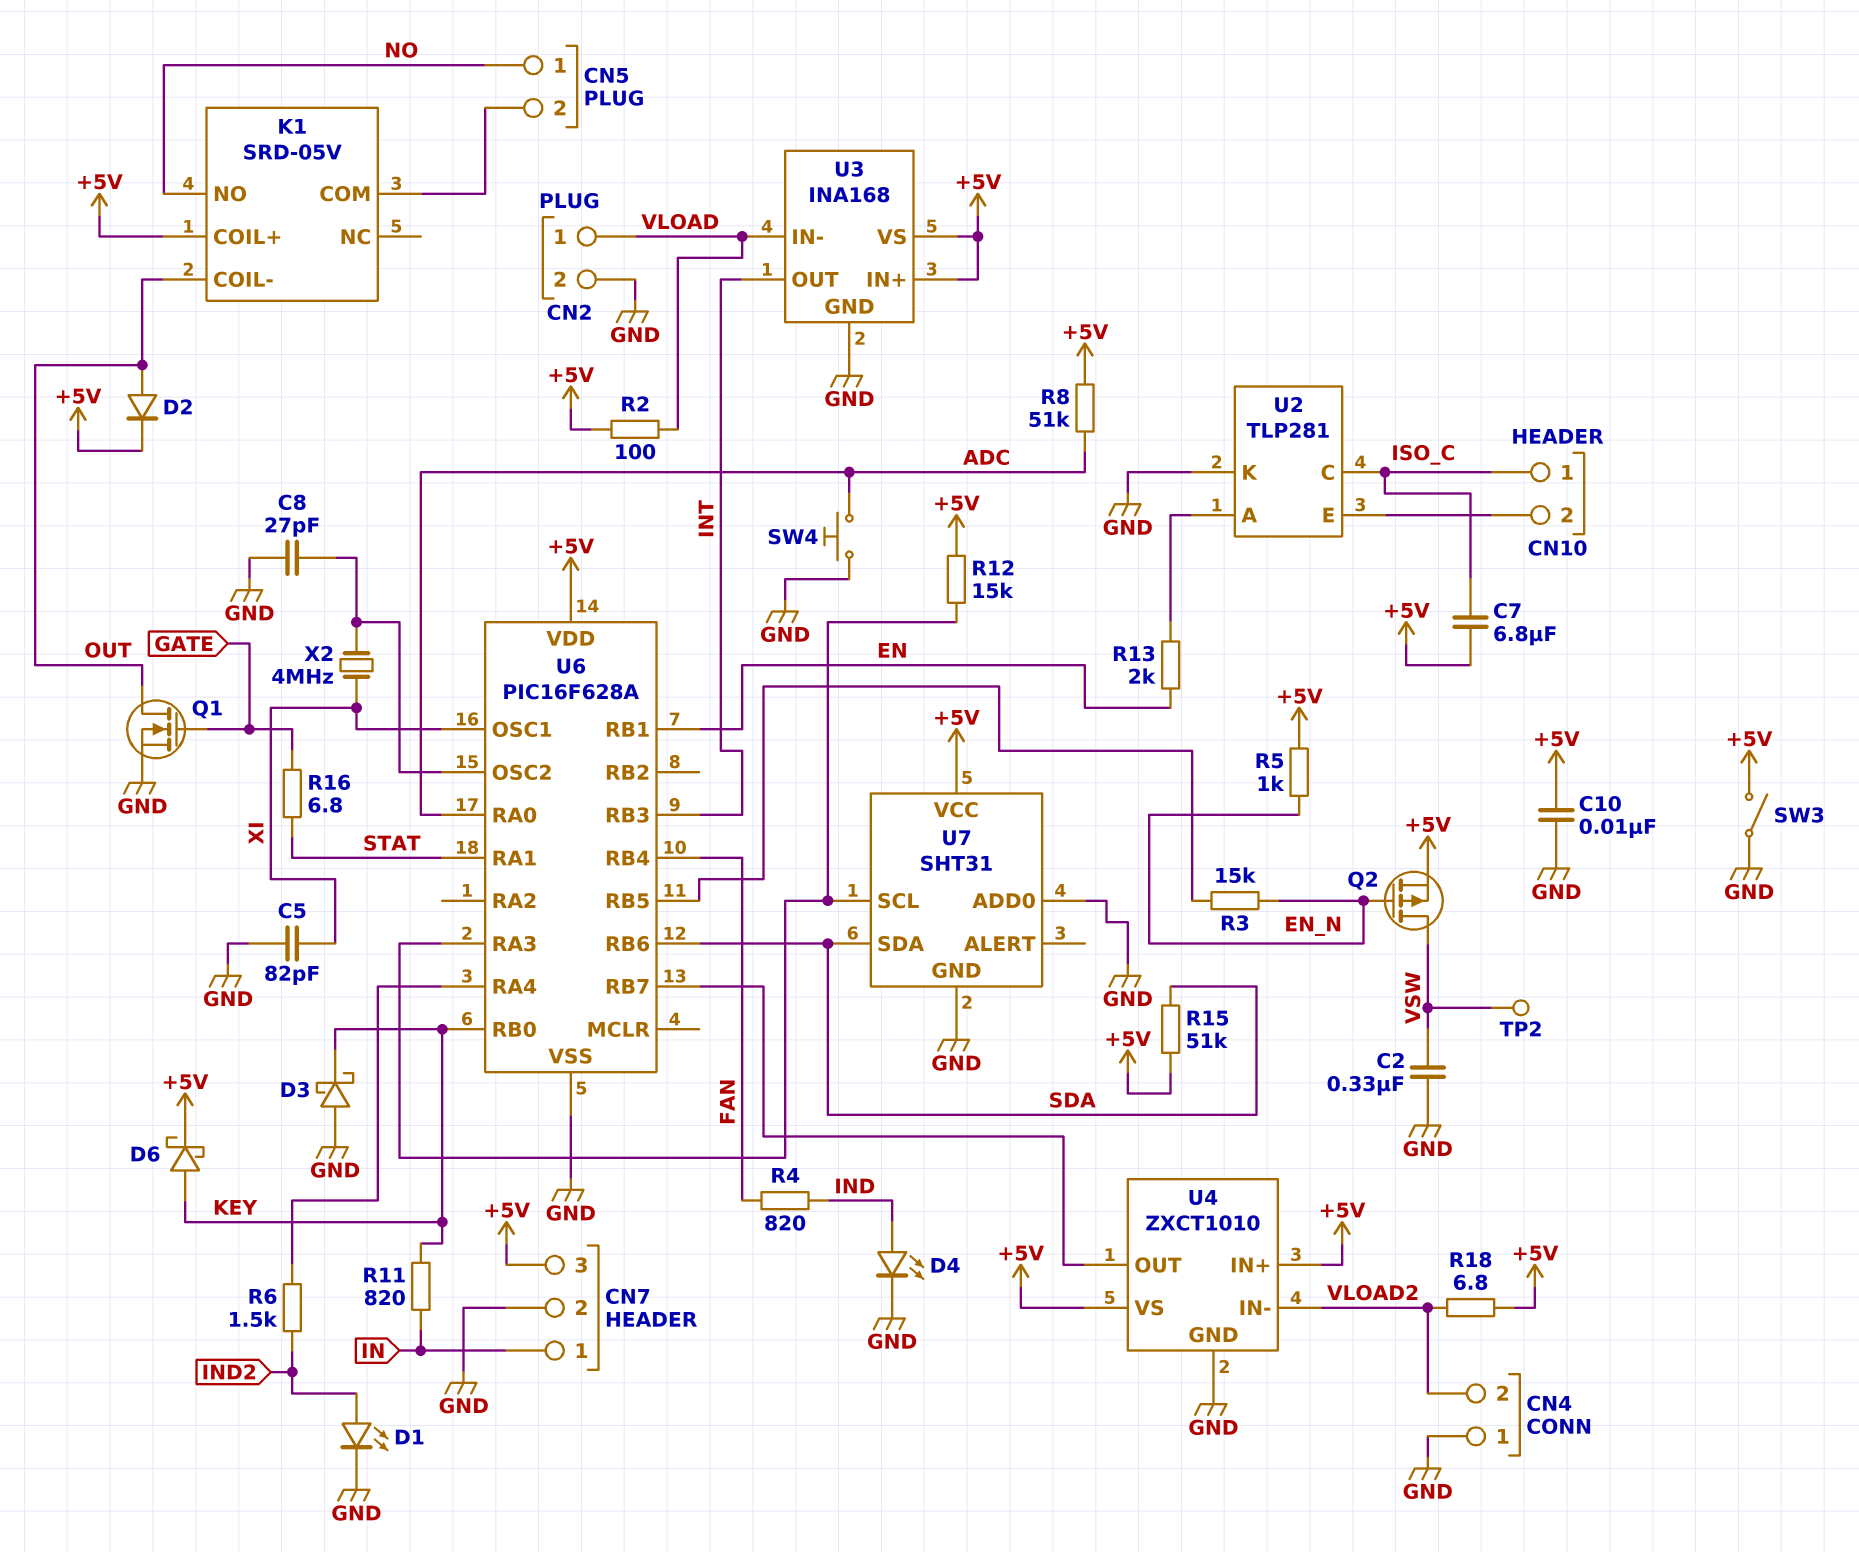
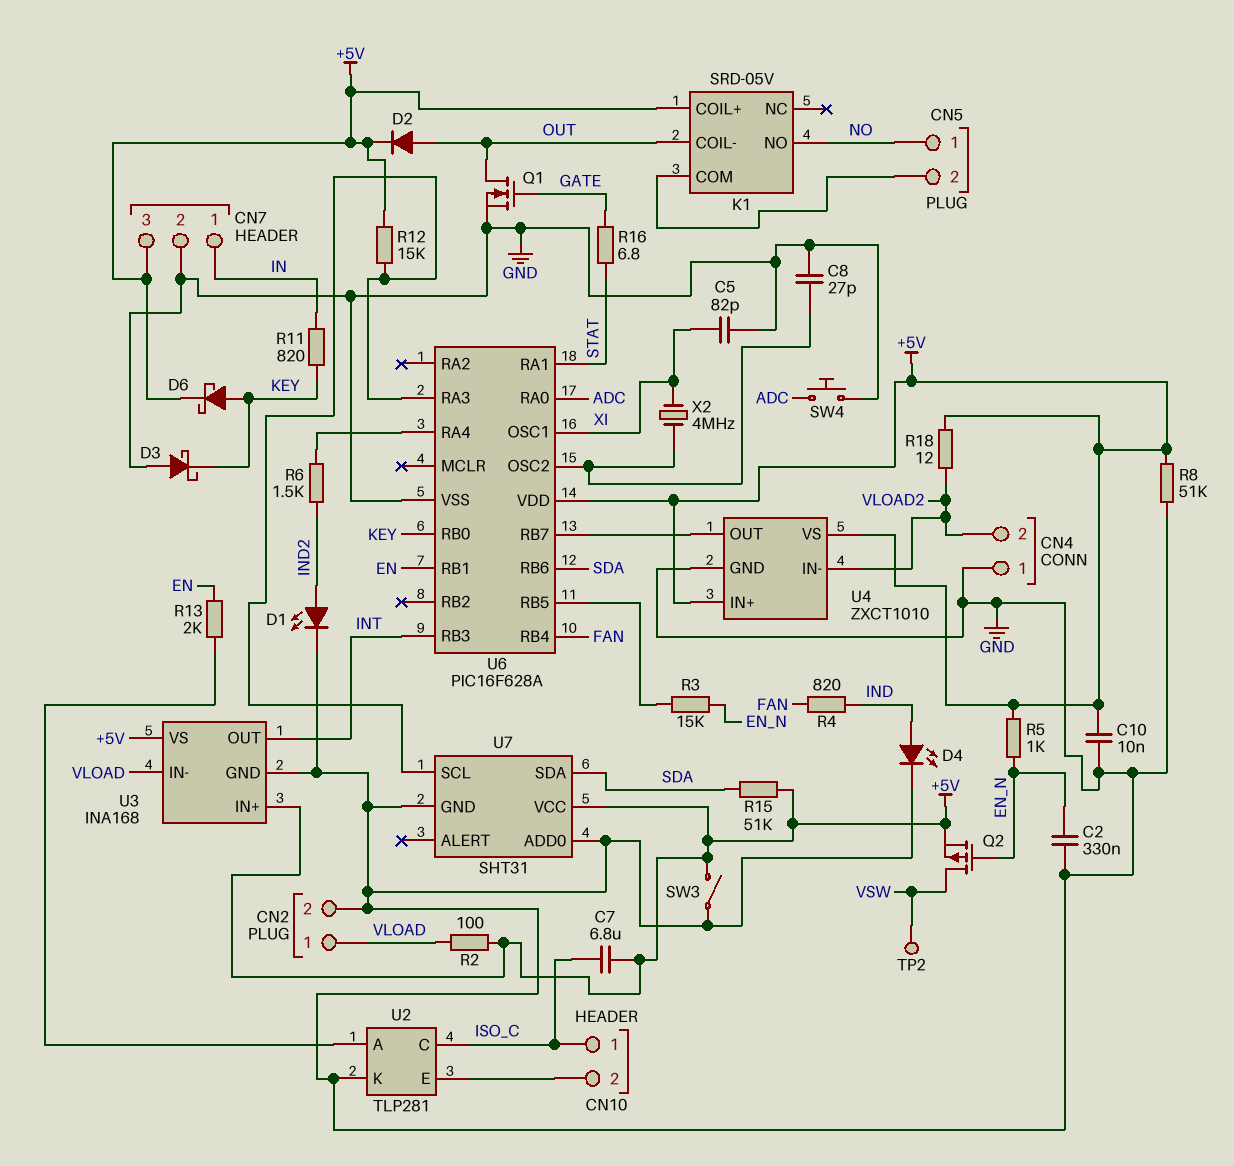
C2: 330nF (GND, VSW) -> 330nF (EN_N, GND)
R8: 51k (+5V, ADC) -> 51k (+5V, GND)
R18: 6.8 (+5V, VLOAD2) -> 12 (+5V, VLOAD2)

